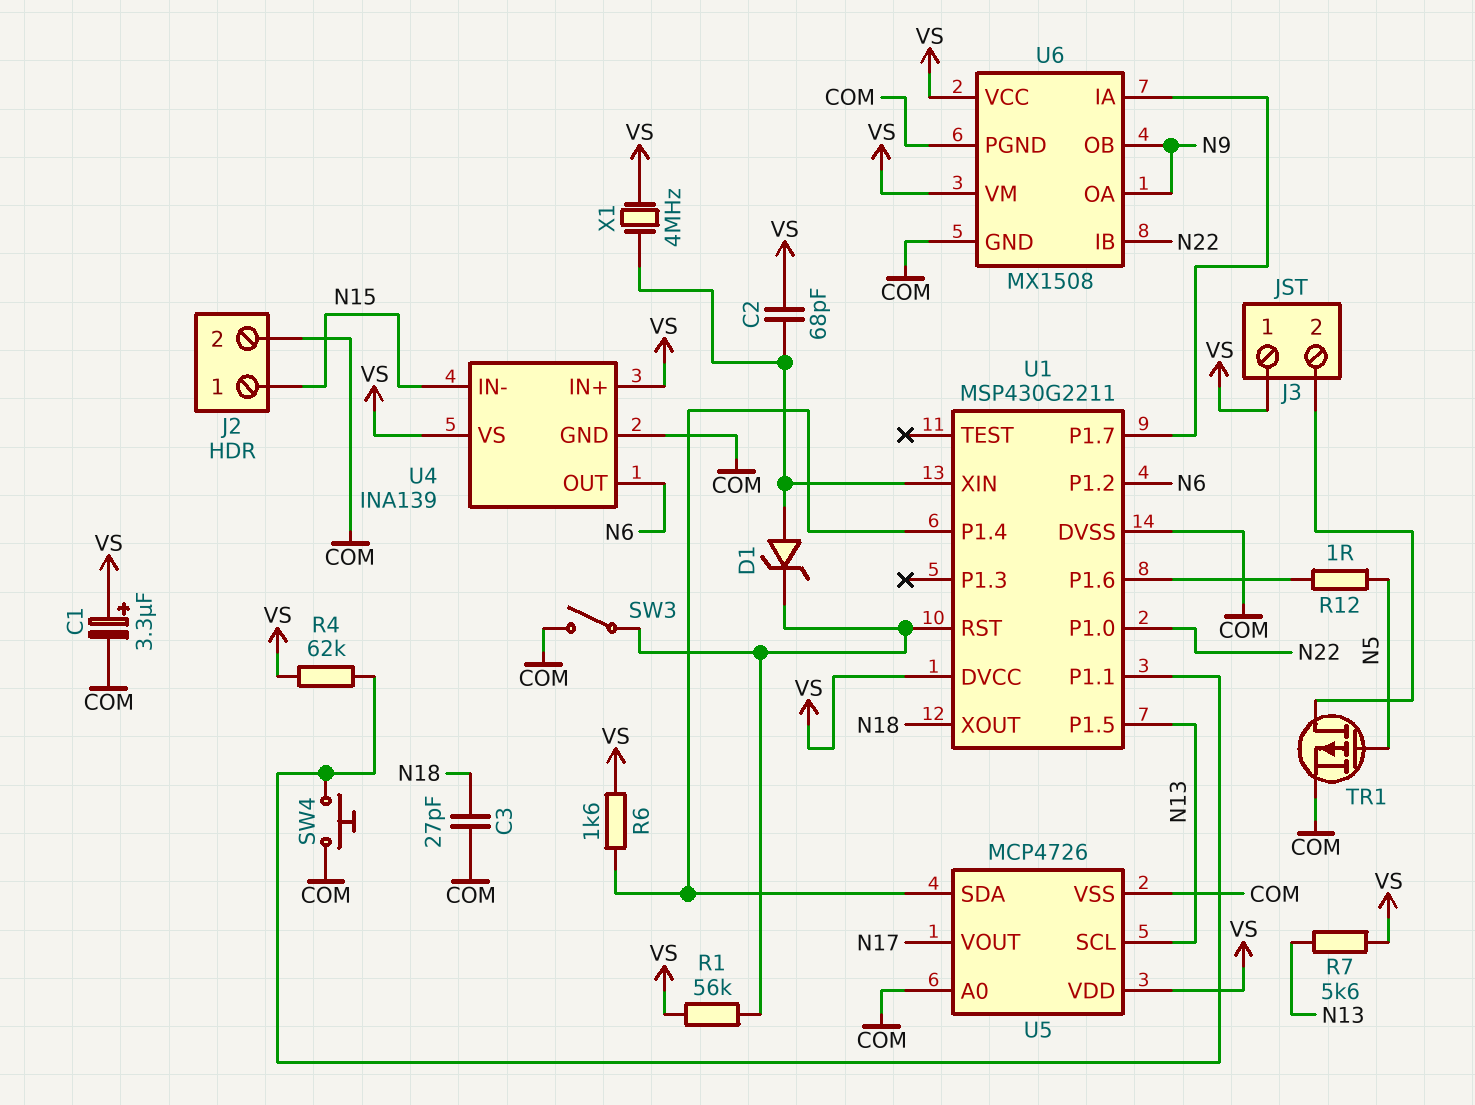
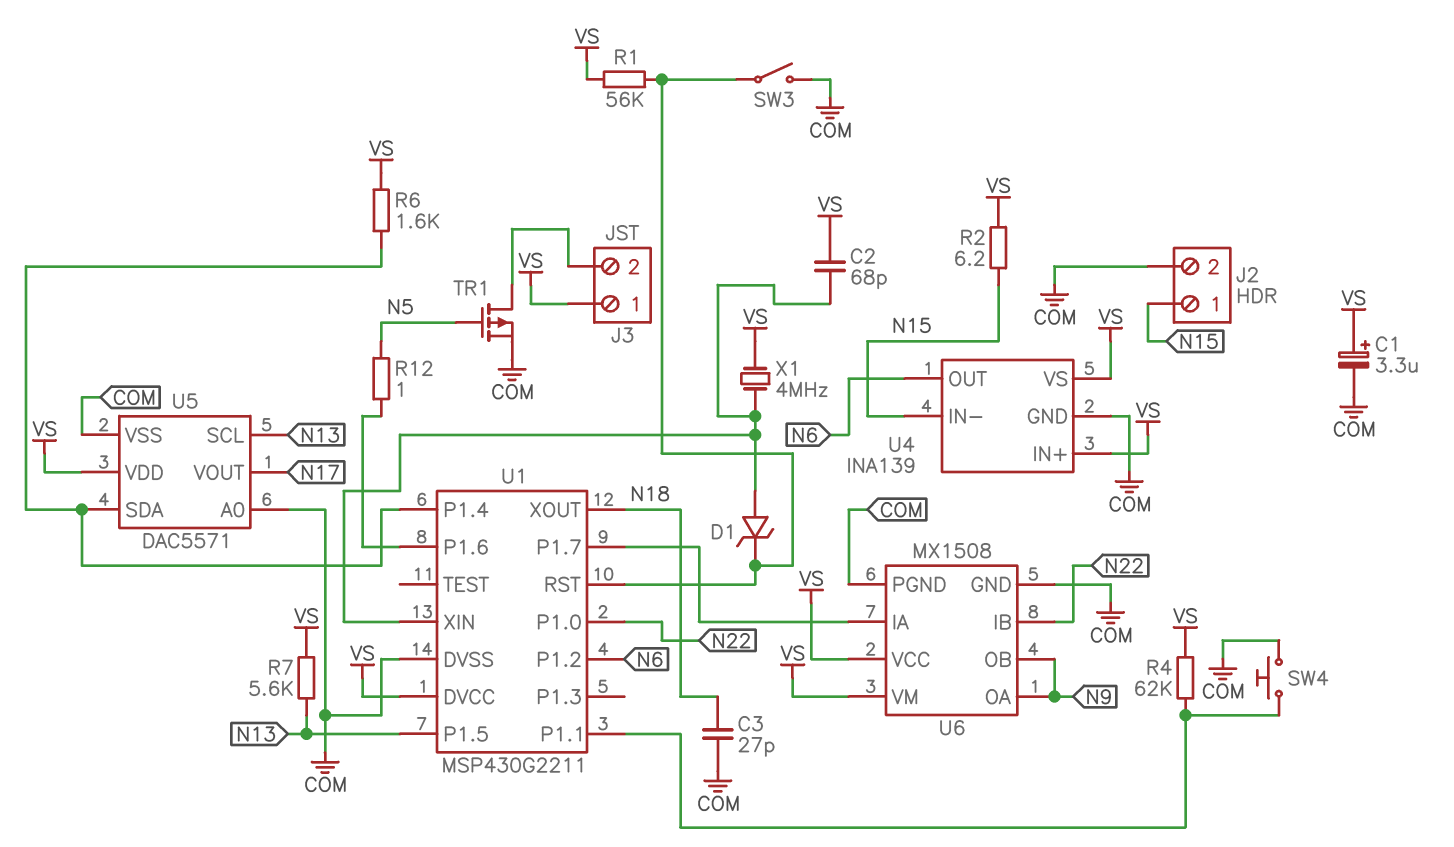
R2: none -> 6.2 (N15, VS)
U5: MCP4726 -> DAC5571

